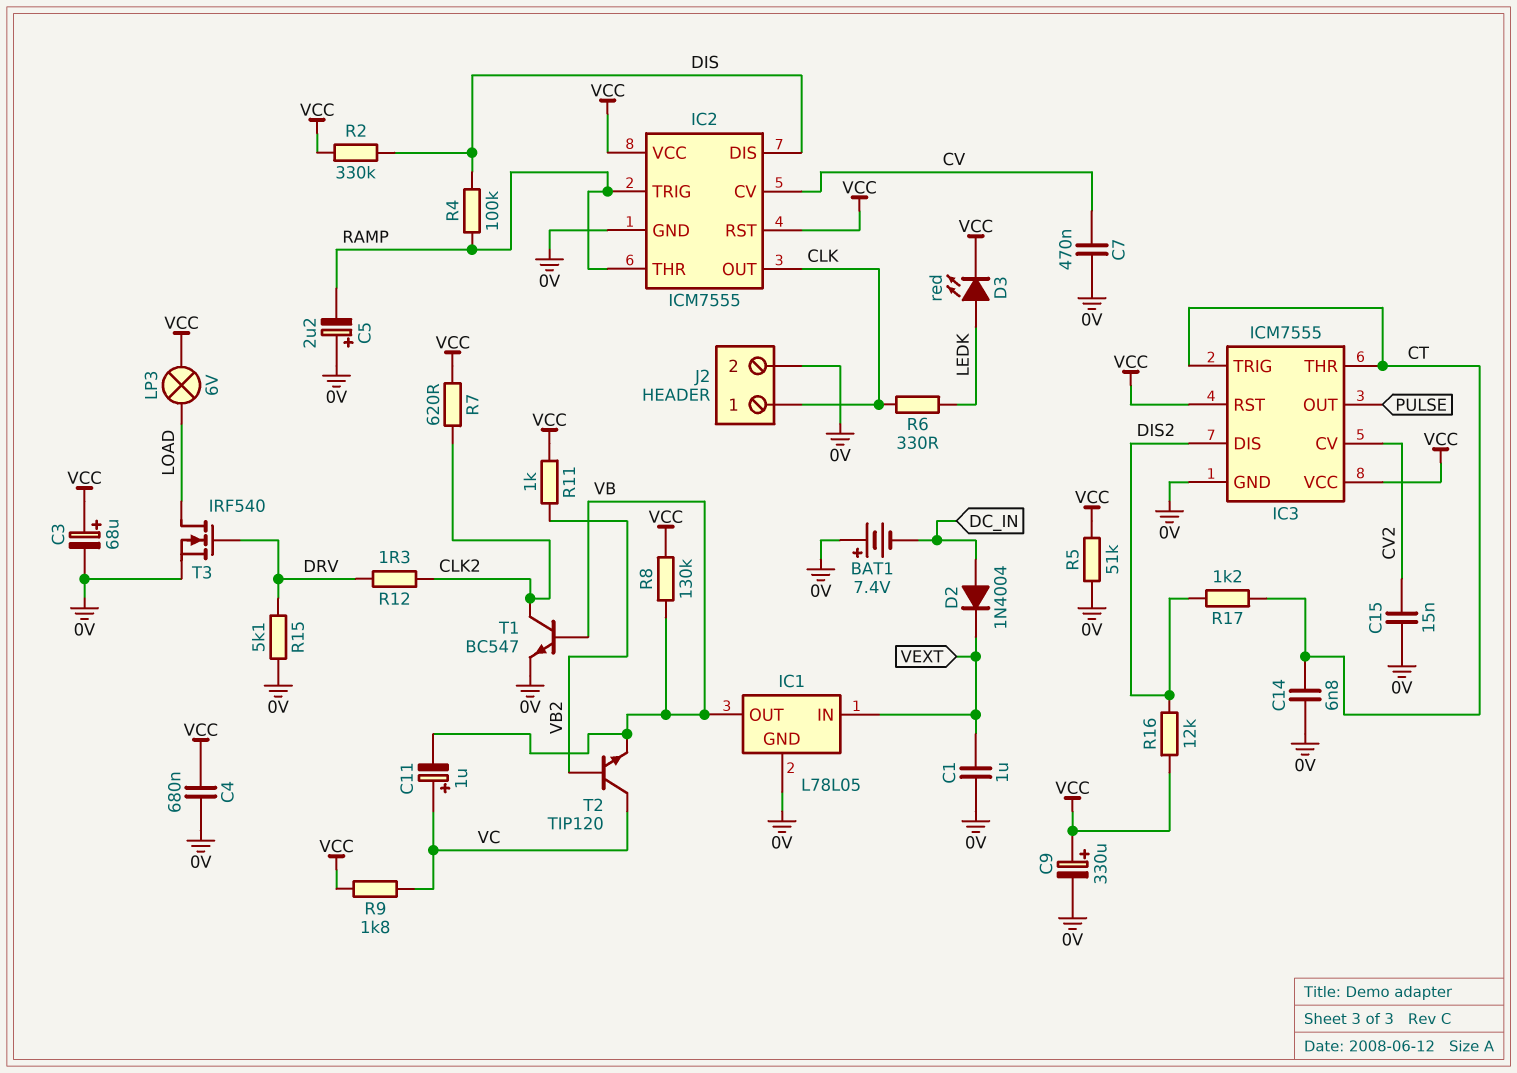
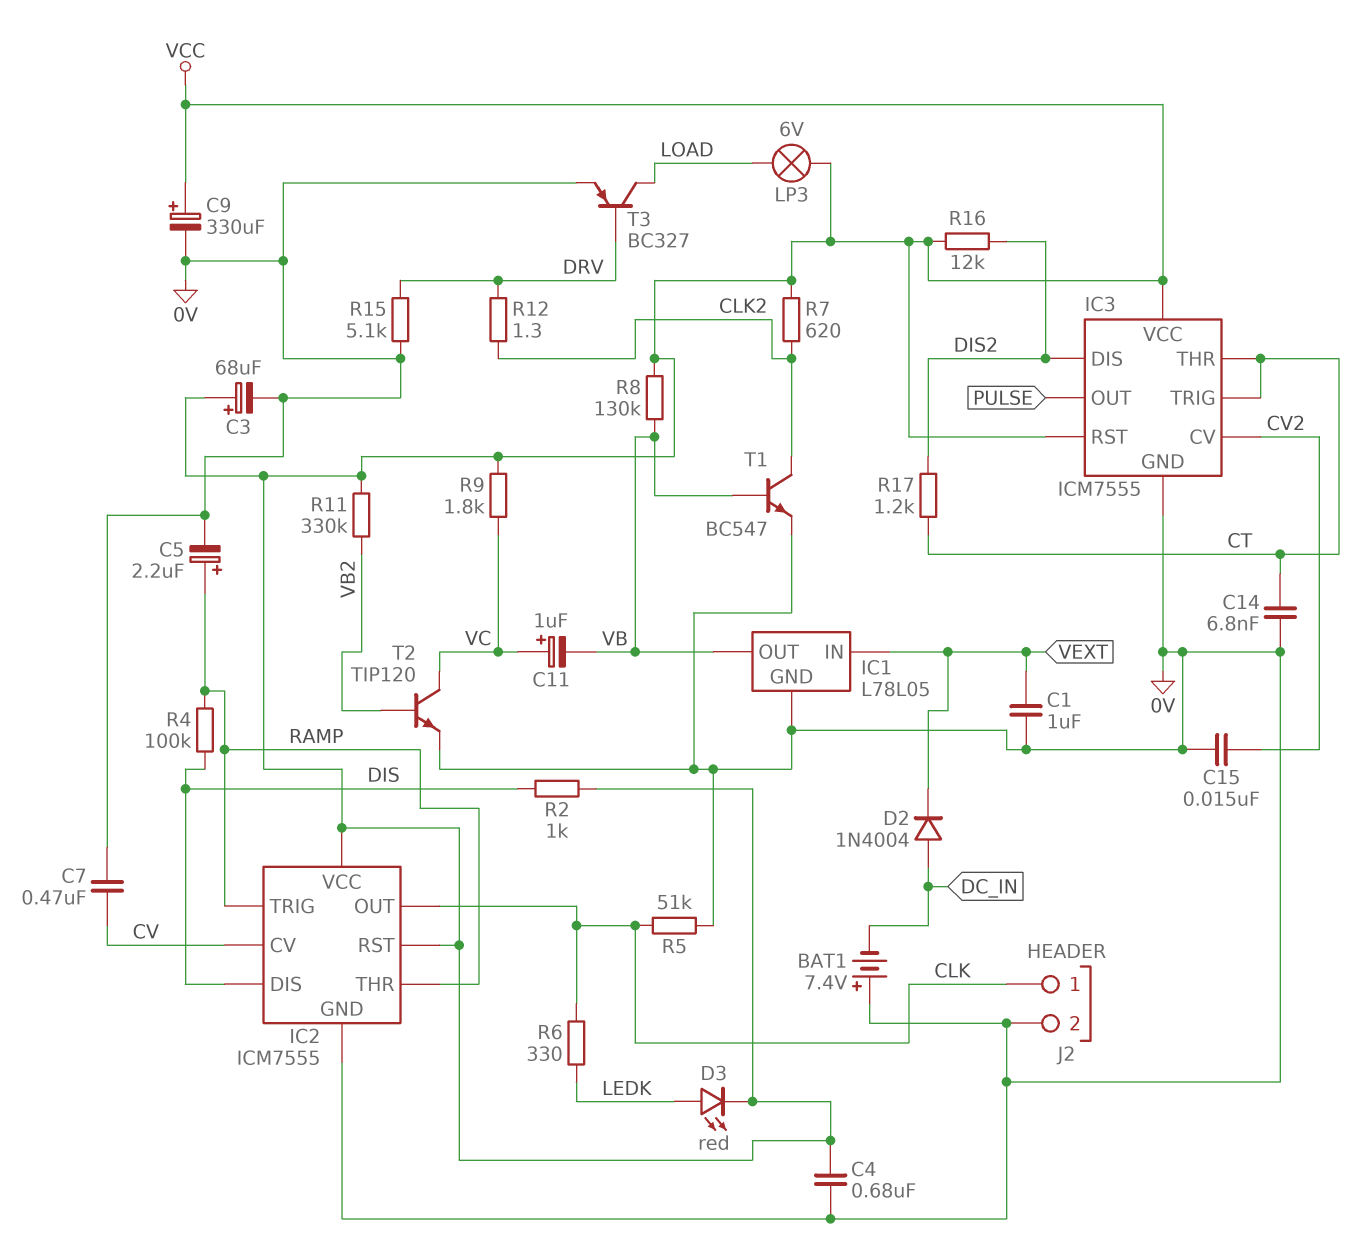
C5: 2.2uF (plus 0V, minus RAMP) -> 2.2uF (plus RAMP, minus 0V)
R2: 330k (DIS, VCC) -> 1k (DIS, VCC)
R5: 51k (0V, VCC) -> 51k (0V, CLK)
R11: 1k (VB2, VCC) -> 330k (VB2, VCC)
T2: NPN TIP120 (B VB2, C VC, E VB) -> NPN TIP120 (B VB2, C VC, E 0V)
T3: NMOS IRF540 (G DRV, D LOAD, S 0V) -> PNP BC327 (B DRV, C LOAD, E 0V)

